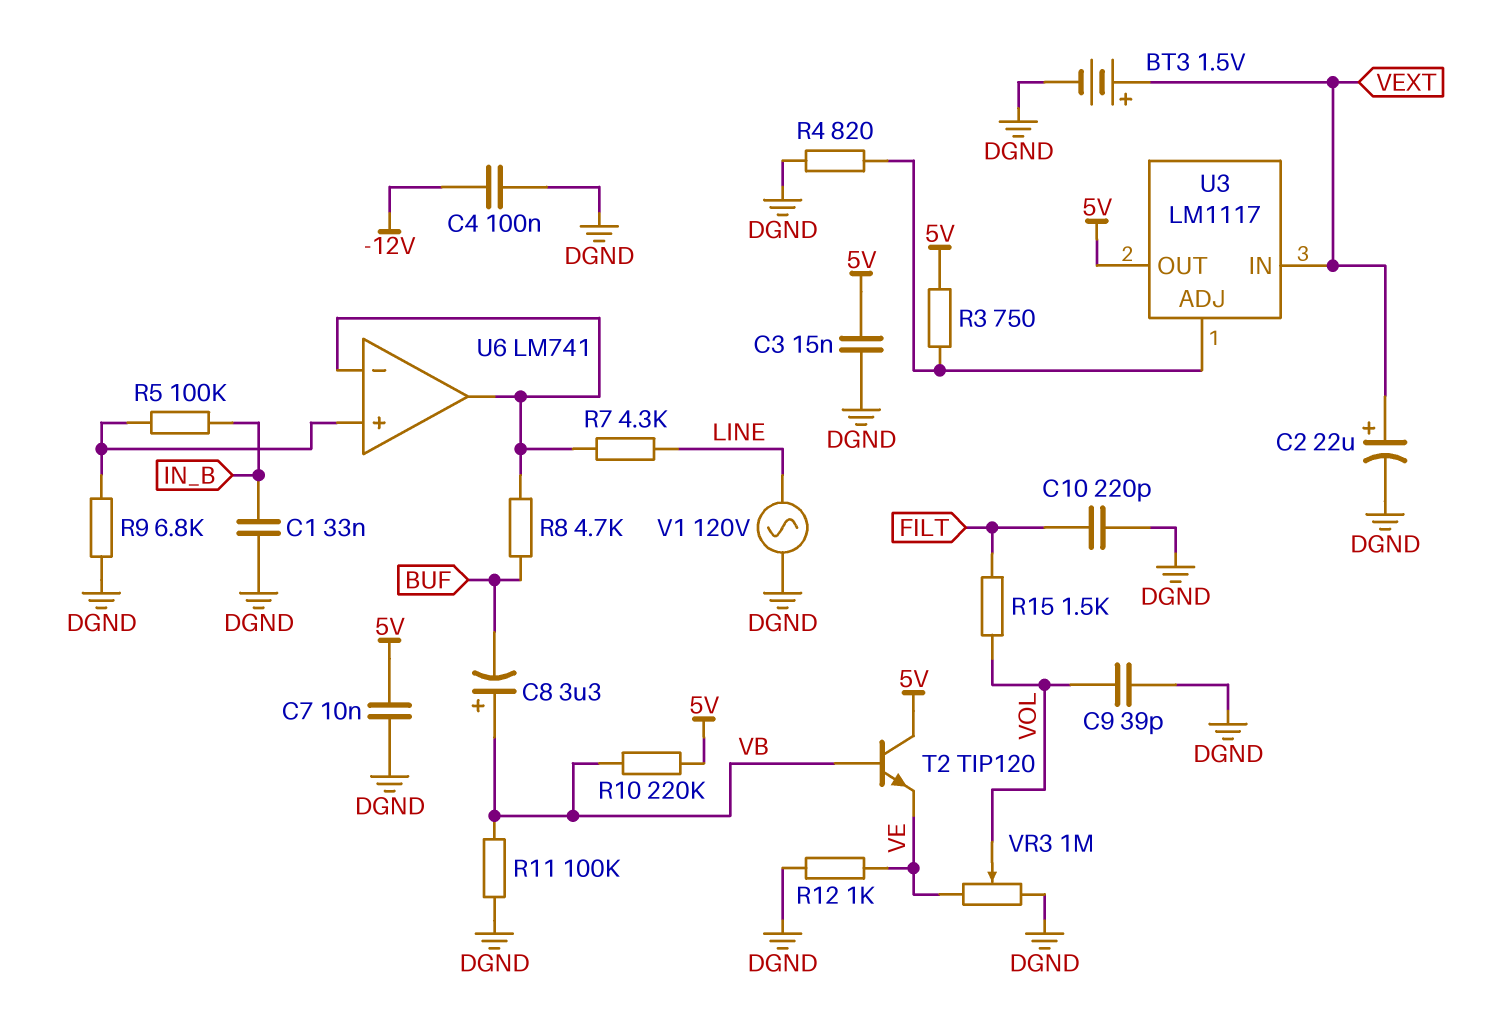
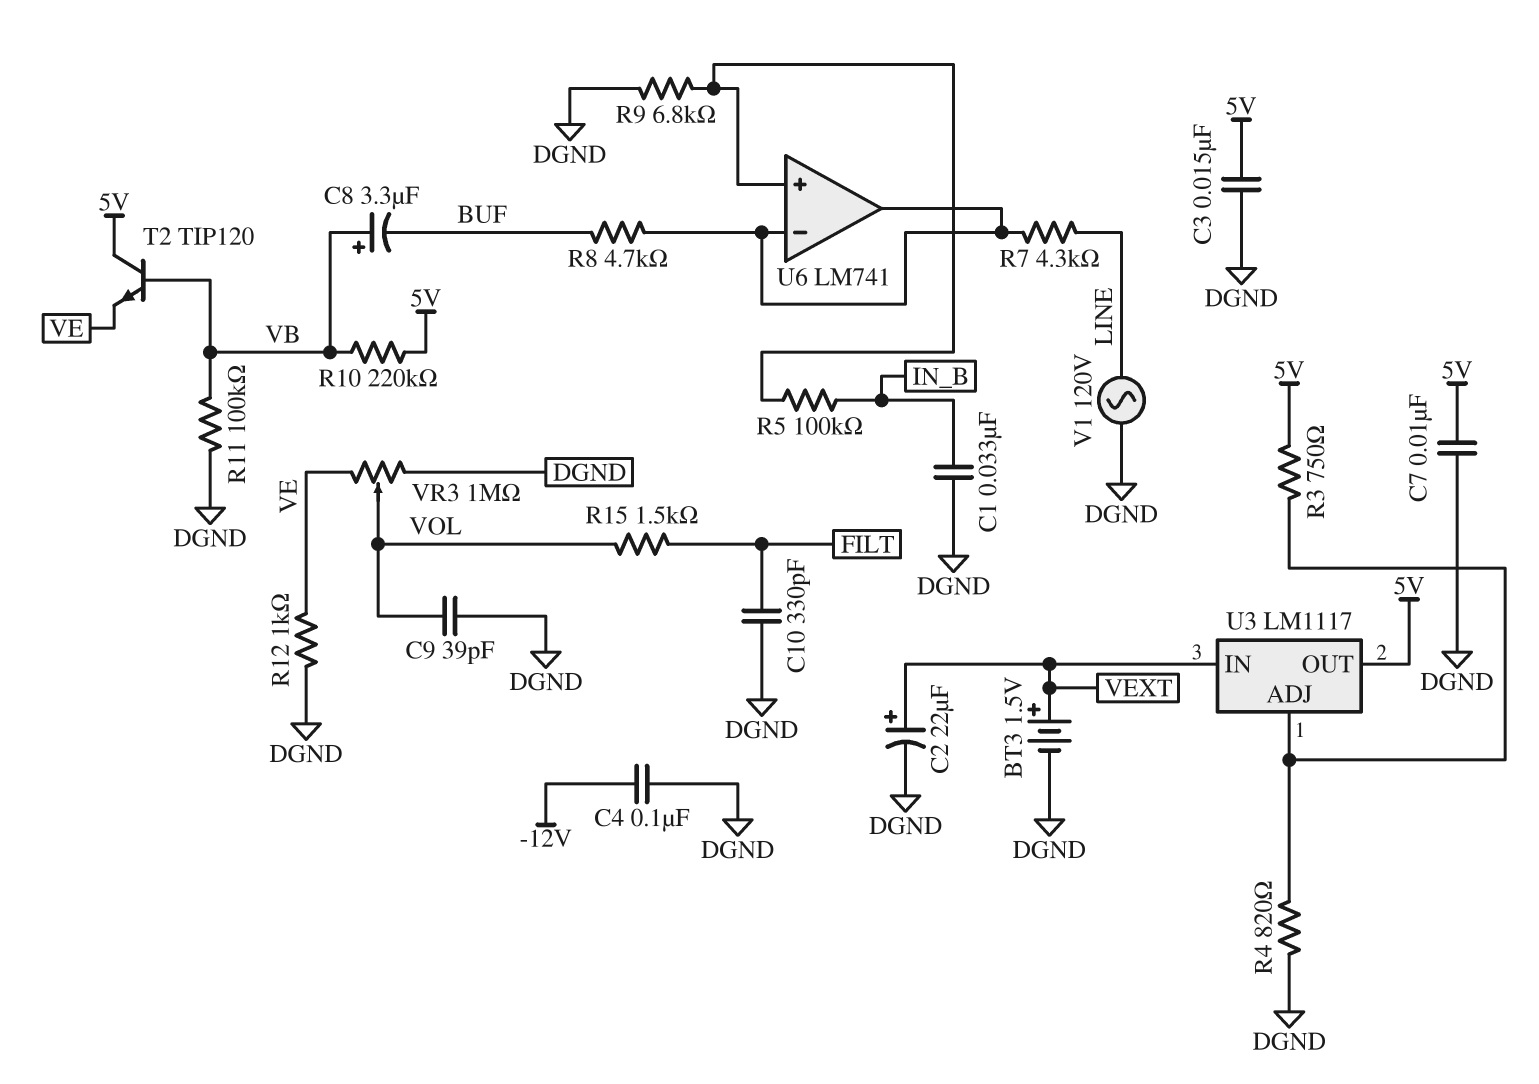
C10: 220pF (DGND, FILT) -> 330pF (DGND, FILT)

